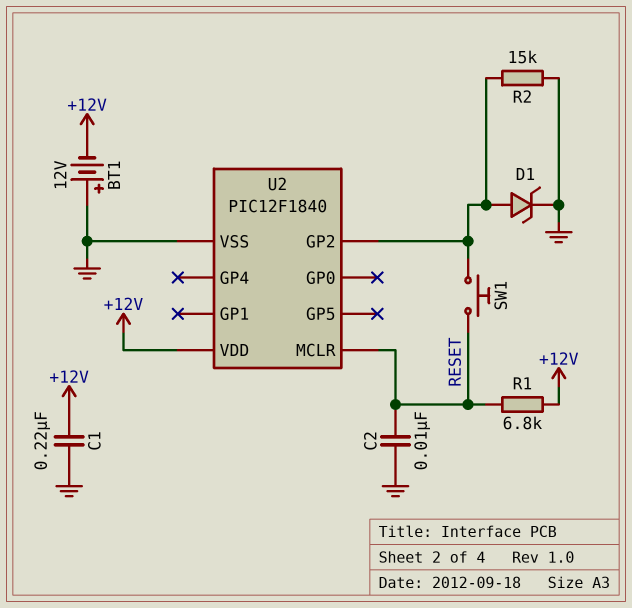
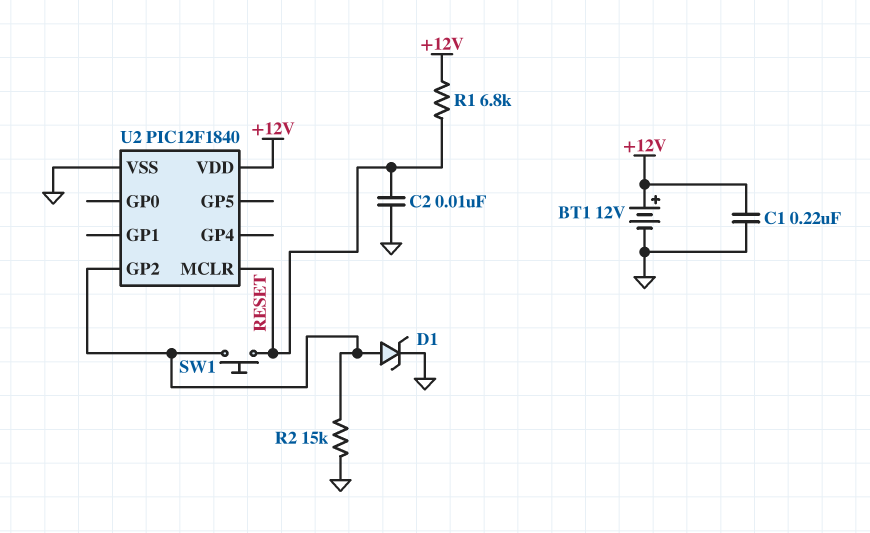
BT1: 12V (plus GND, minus +12V) -> 12V (plus +12V, minus GND)

